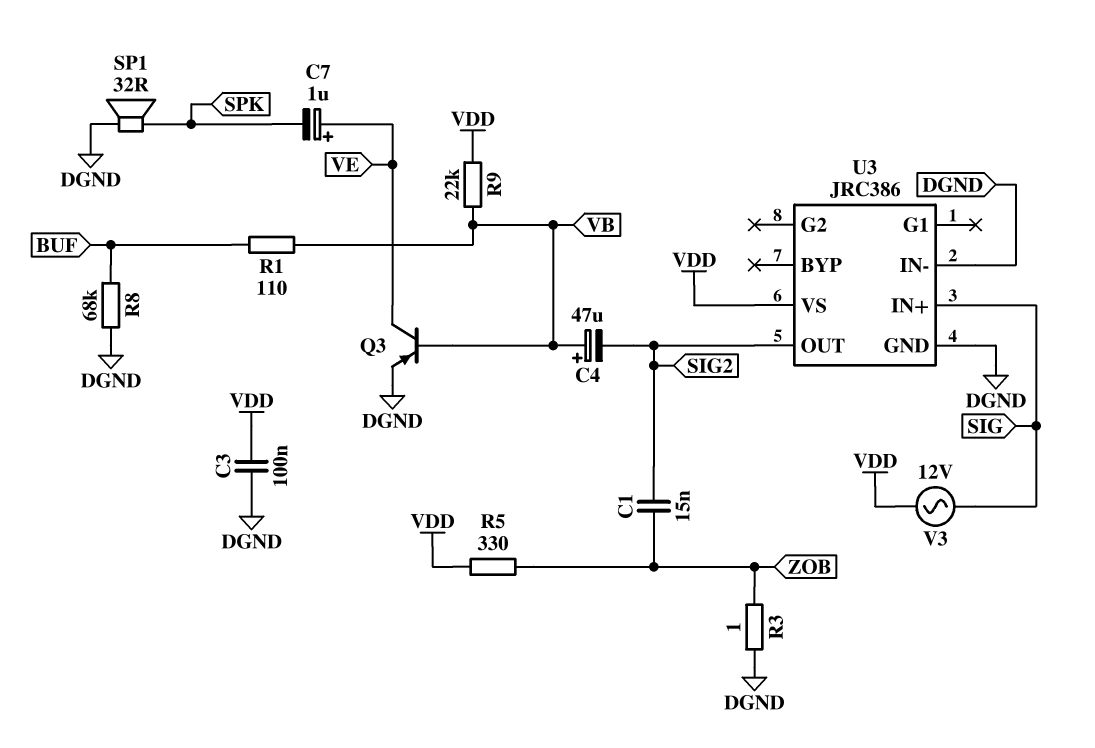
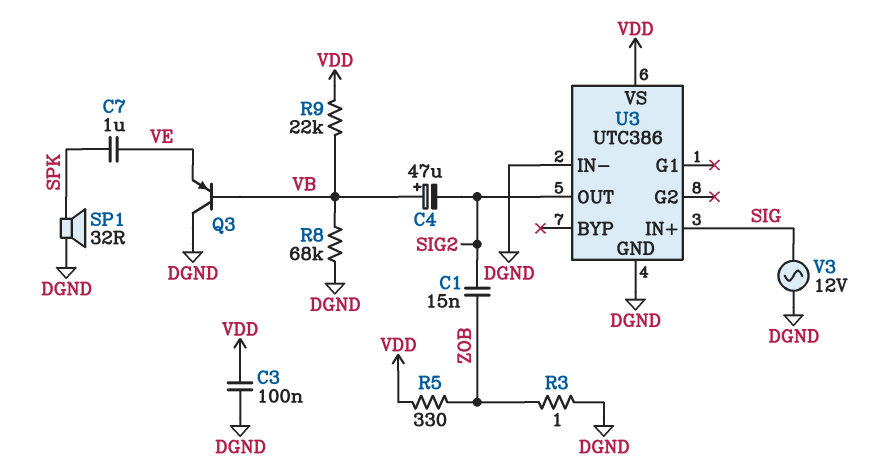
C7: 1uF (plus VE, minus SPK) -> 1uF (SPK, VE)
Q3: PNP (B VB, C VE, E DGND) -> PNP (B VB, C DGND, E VE)
R1: 110 (BUF, VB) -> none
R8: 68k (BUF, DGND) -> 68k (DGND, VB)
U3: JRC386 -> UTC386
V3: AC 12V (SIG, VDD) -> AC 12V (DGND, SIG)

